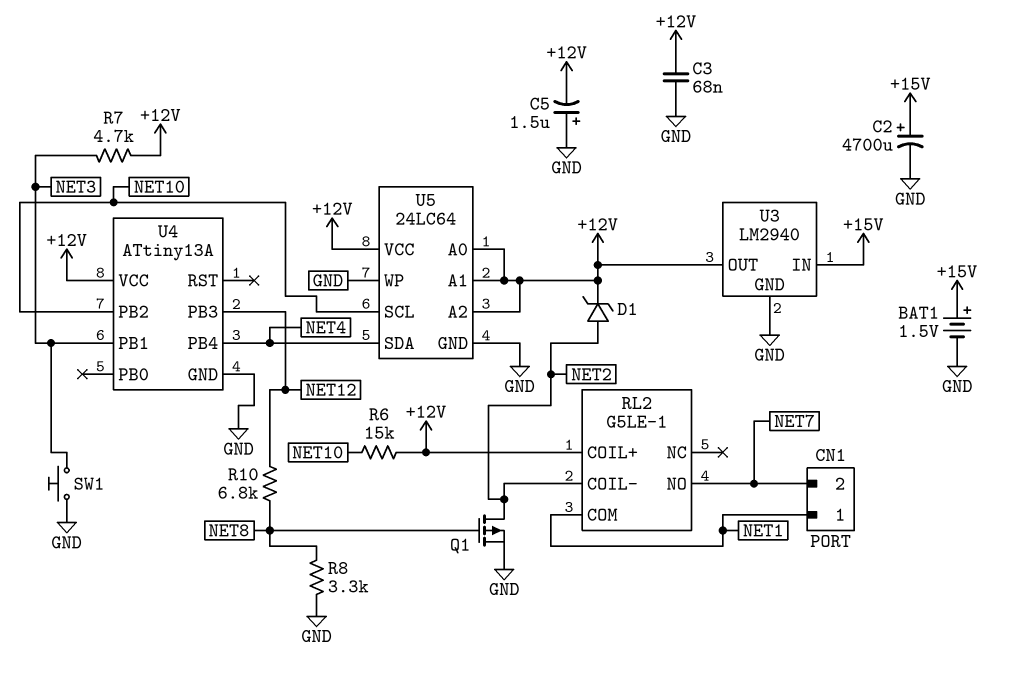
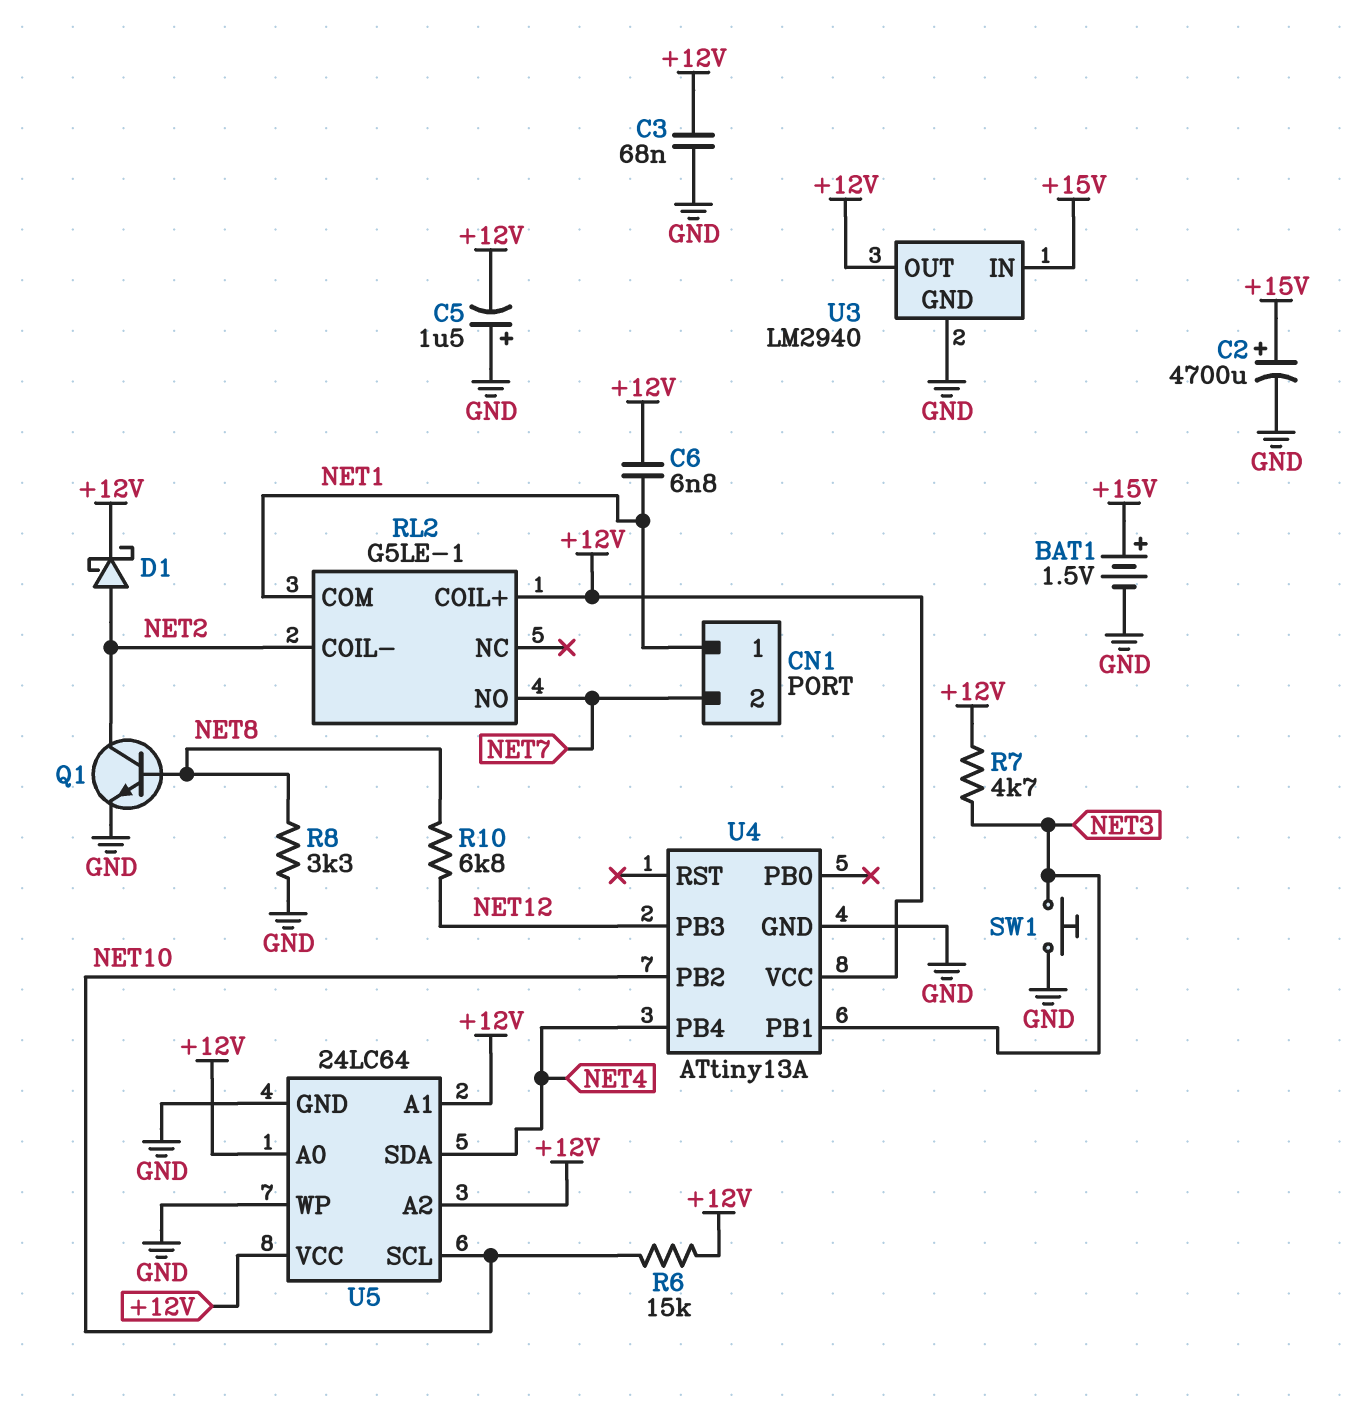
C6: none -> 6.8nF (+12V, NET1)
D1: zener (A NET2, K +12V) -> schottky (A NET2, K +12V)
Q1: PMOS (G NET8, D NET2, S GND) -> NPN (B NET8, C NET2, E GND)

